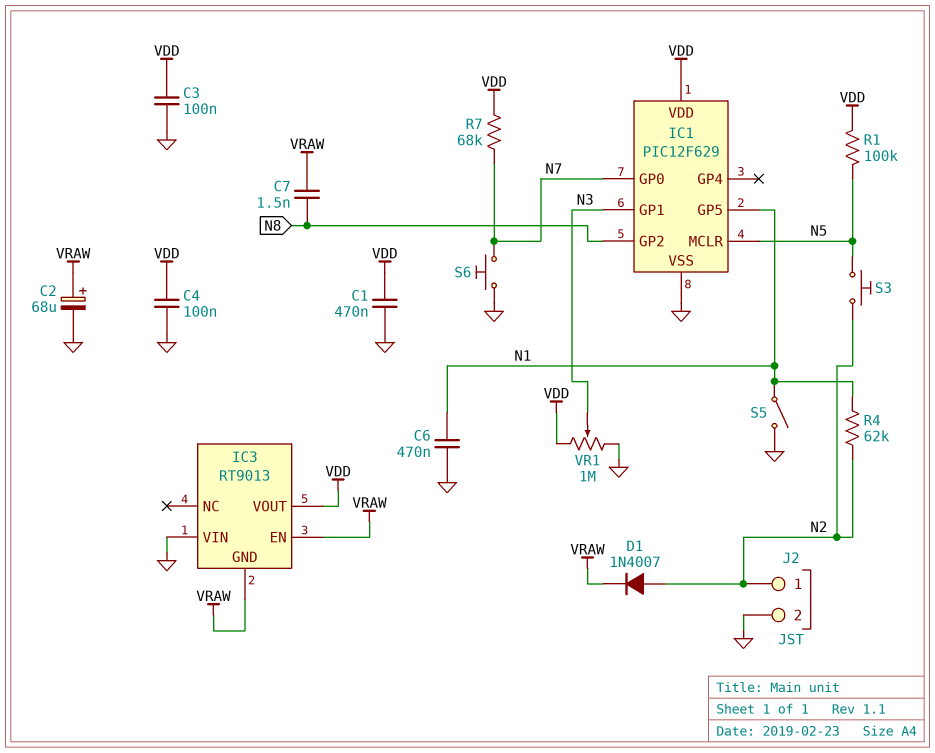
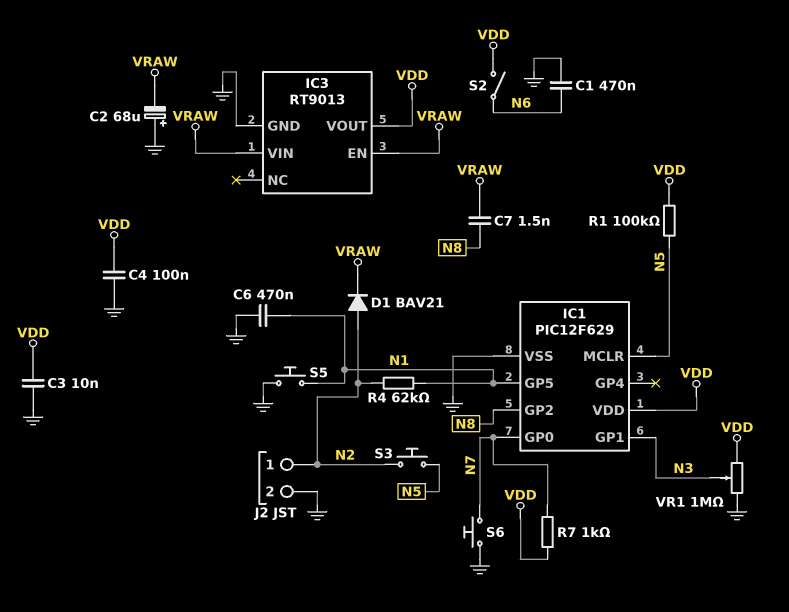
C1: 470nF (GND, VDD) -> 470nF (GND, N6)
C2: 68uF (plus VRAW, minus GND) -> 68uF (plus GND, minus VRAW)
C3: 100nF (GND, VDD) -> 10nF (GND, VDD)
D1: diode 1N4007 (A N2, K VRAW) -> diode BAV21 (A N2, K VRAW)
IC3 pin GND: VRAW -> GND
IC3 pin VIN: GND -> VRAW
R7: 68k (N7, VDD) -> 1k (N7, VDD)
S2: none -> switch (N6, VDD)
S5: switch (GND, N1) -> button (GND, N1)

